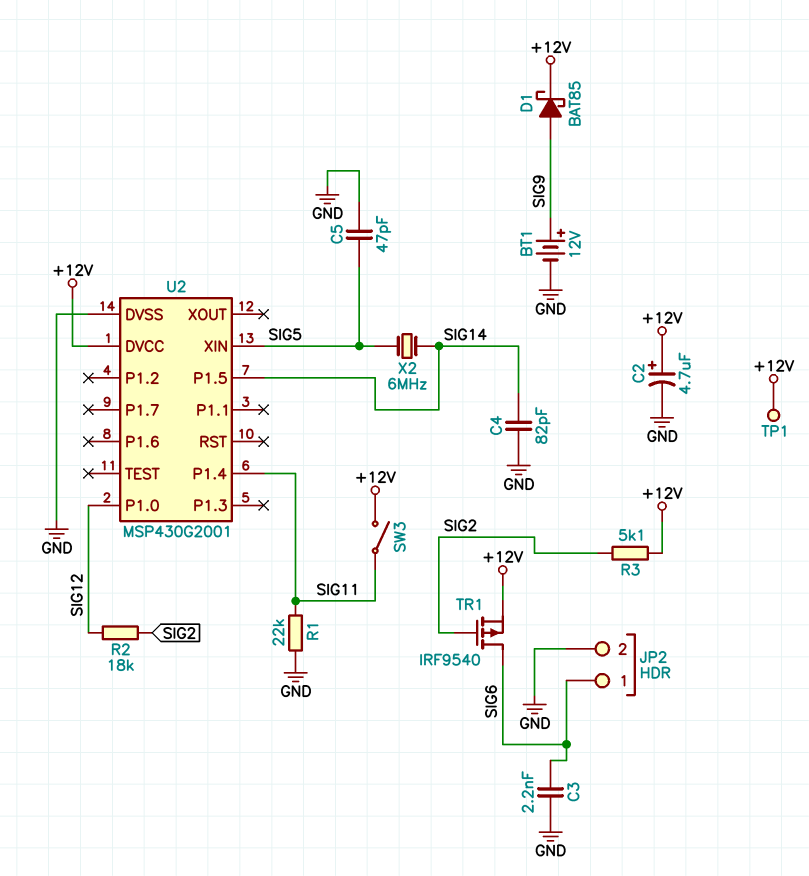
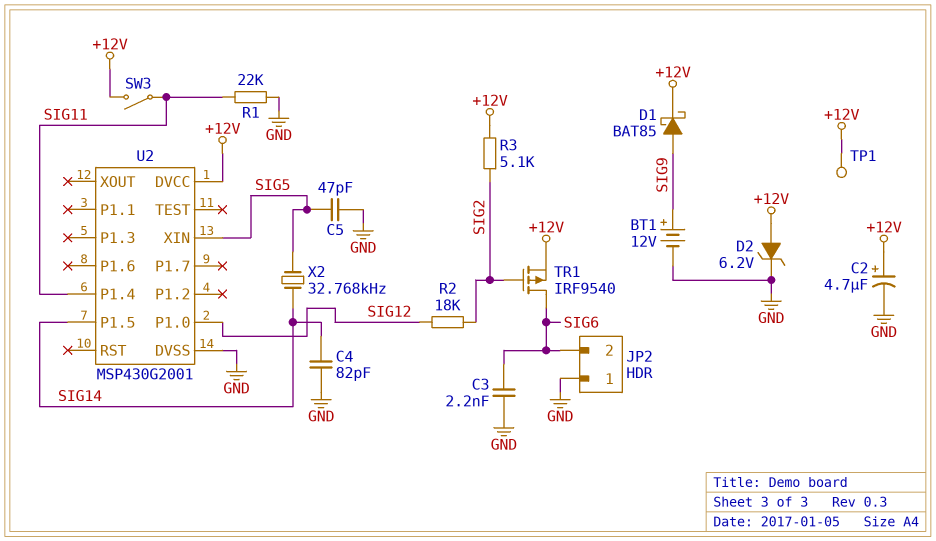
D2: none -> zener 6.2V (A +12V, K GND)
JP2 pin 1: SIG6 -> GND
JP2 pin 2: GND -> SIG6
X2: 6MHz (SIG5, SIG14) -> 32.768kHz (SIG5, SIG14)

